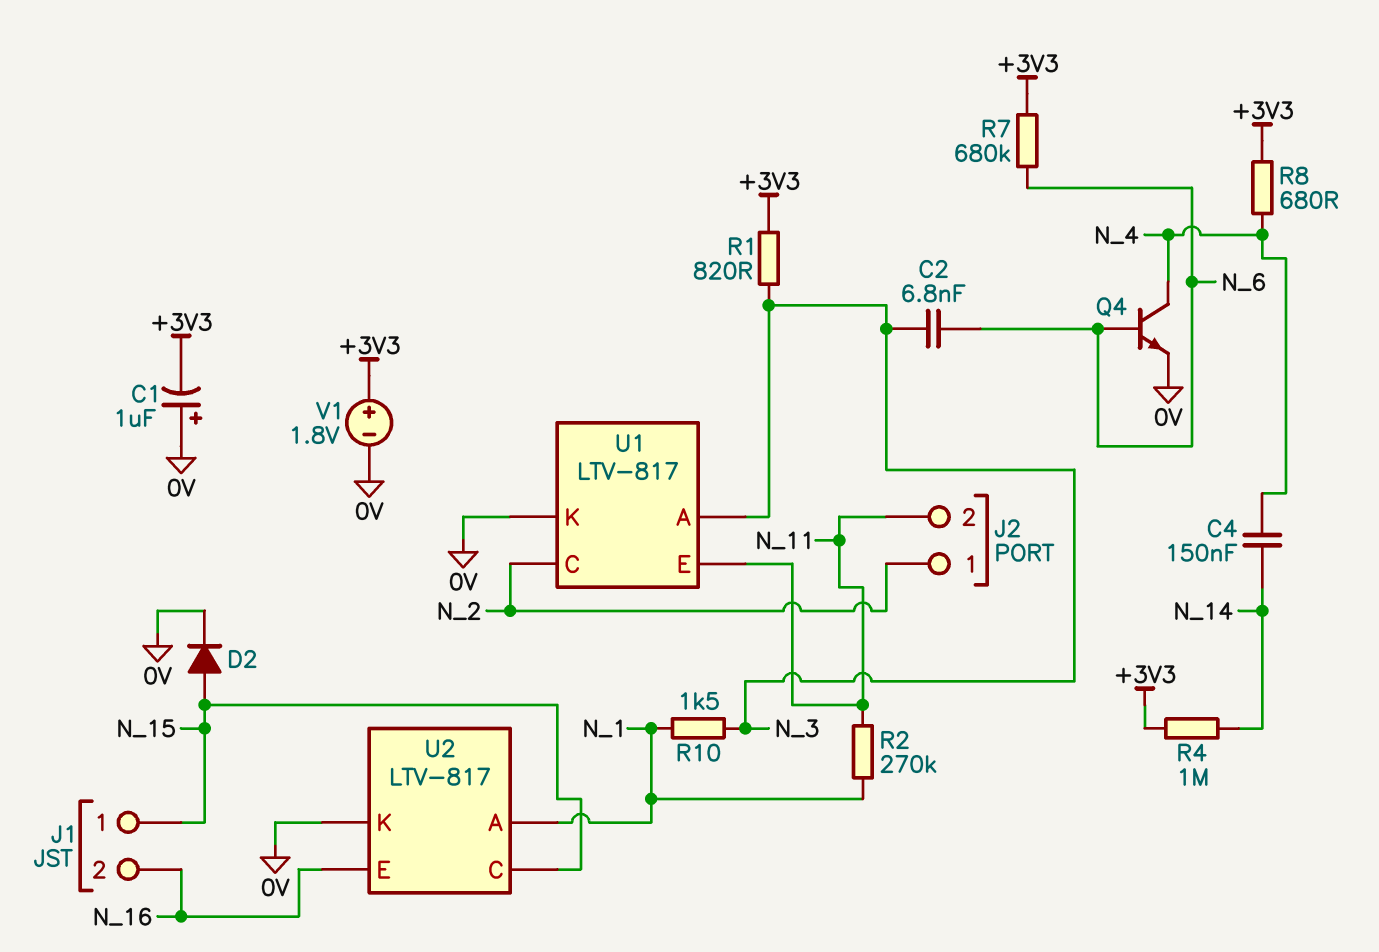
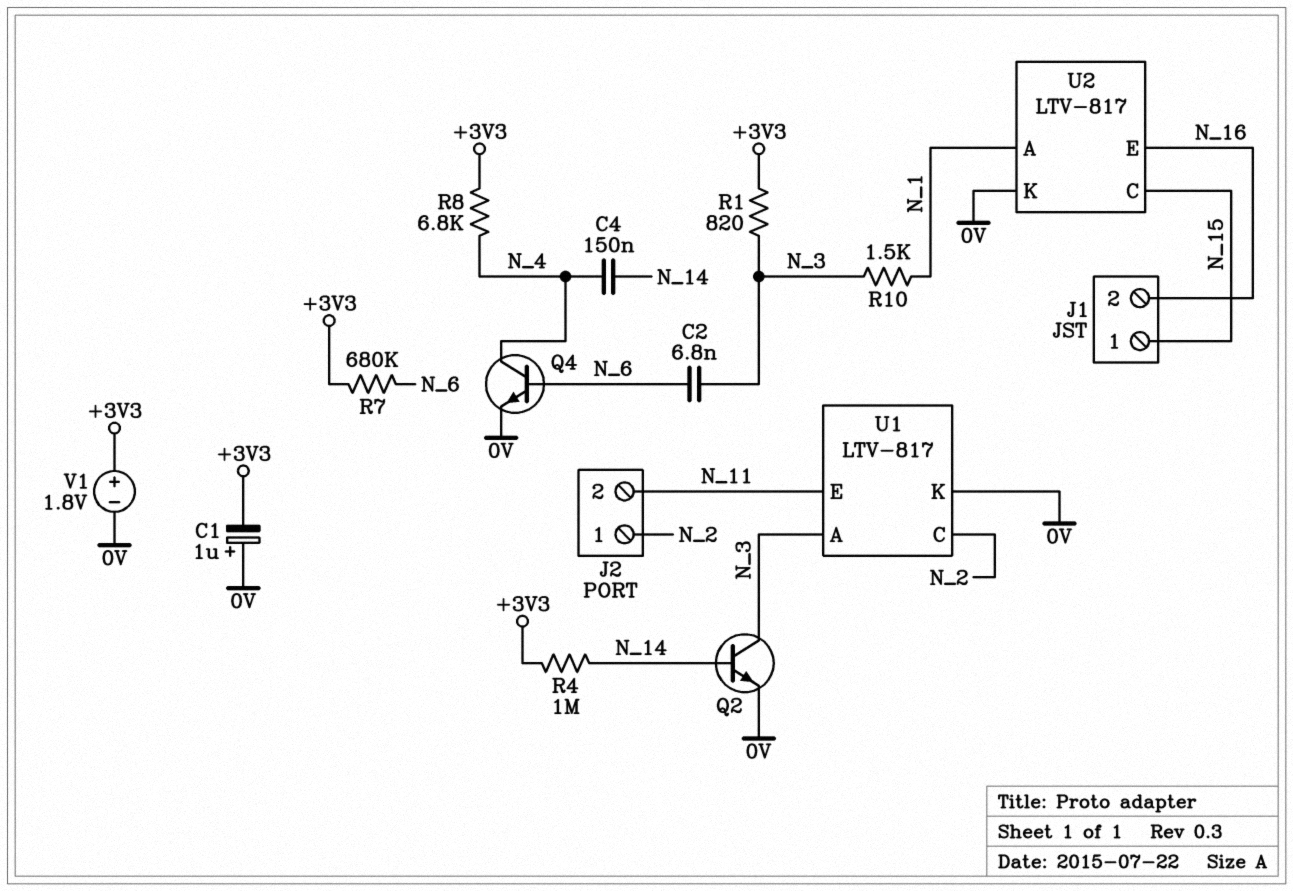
D2: diode (A N_15, K 0V) -> none
Q2: none -> NPN (B N_14, C N_3, E 0V)
R2: 270k (N_1, N_11) -> none
R8: 680 (+3V3, N_4) -> 6.8k (+3V3, N_4)

